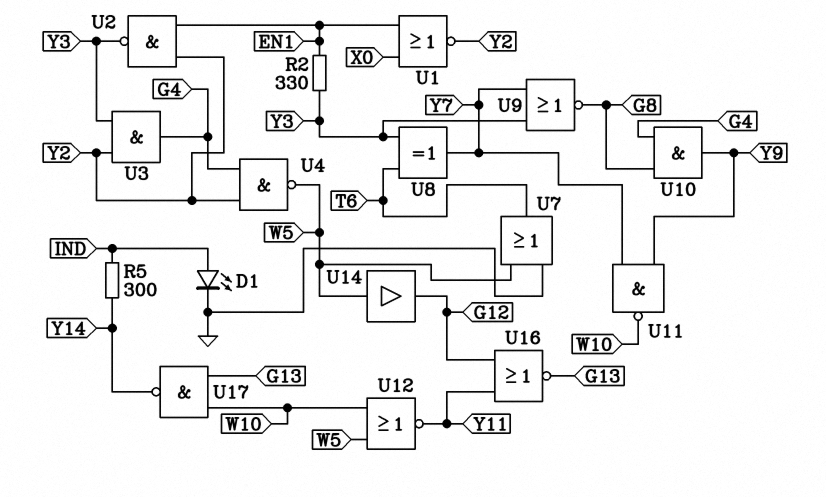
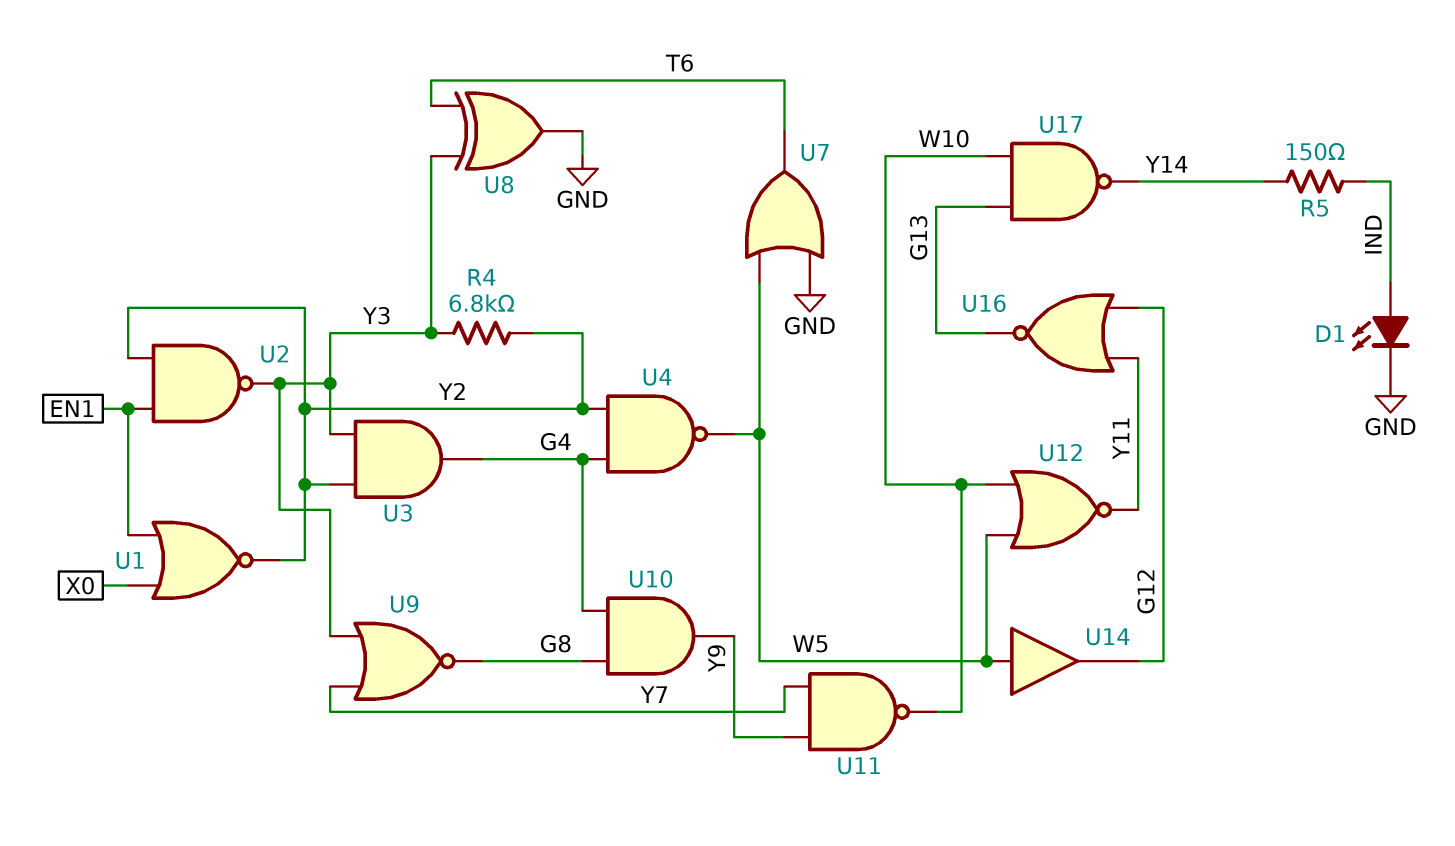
R2: 330 (EN1, Y3) -> none
R4: none -> 6.8k (Y2, Y3)
R5: 300 (IND, Y14) -> 150 (IND, Y14)
U8: XOR (in T6, in Y3, out Y7) -> XOR (in T6, in Y3, out GND)

